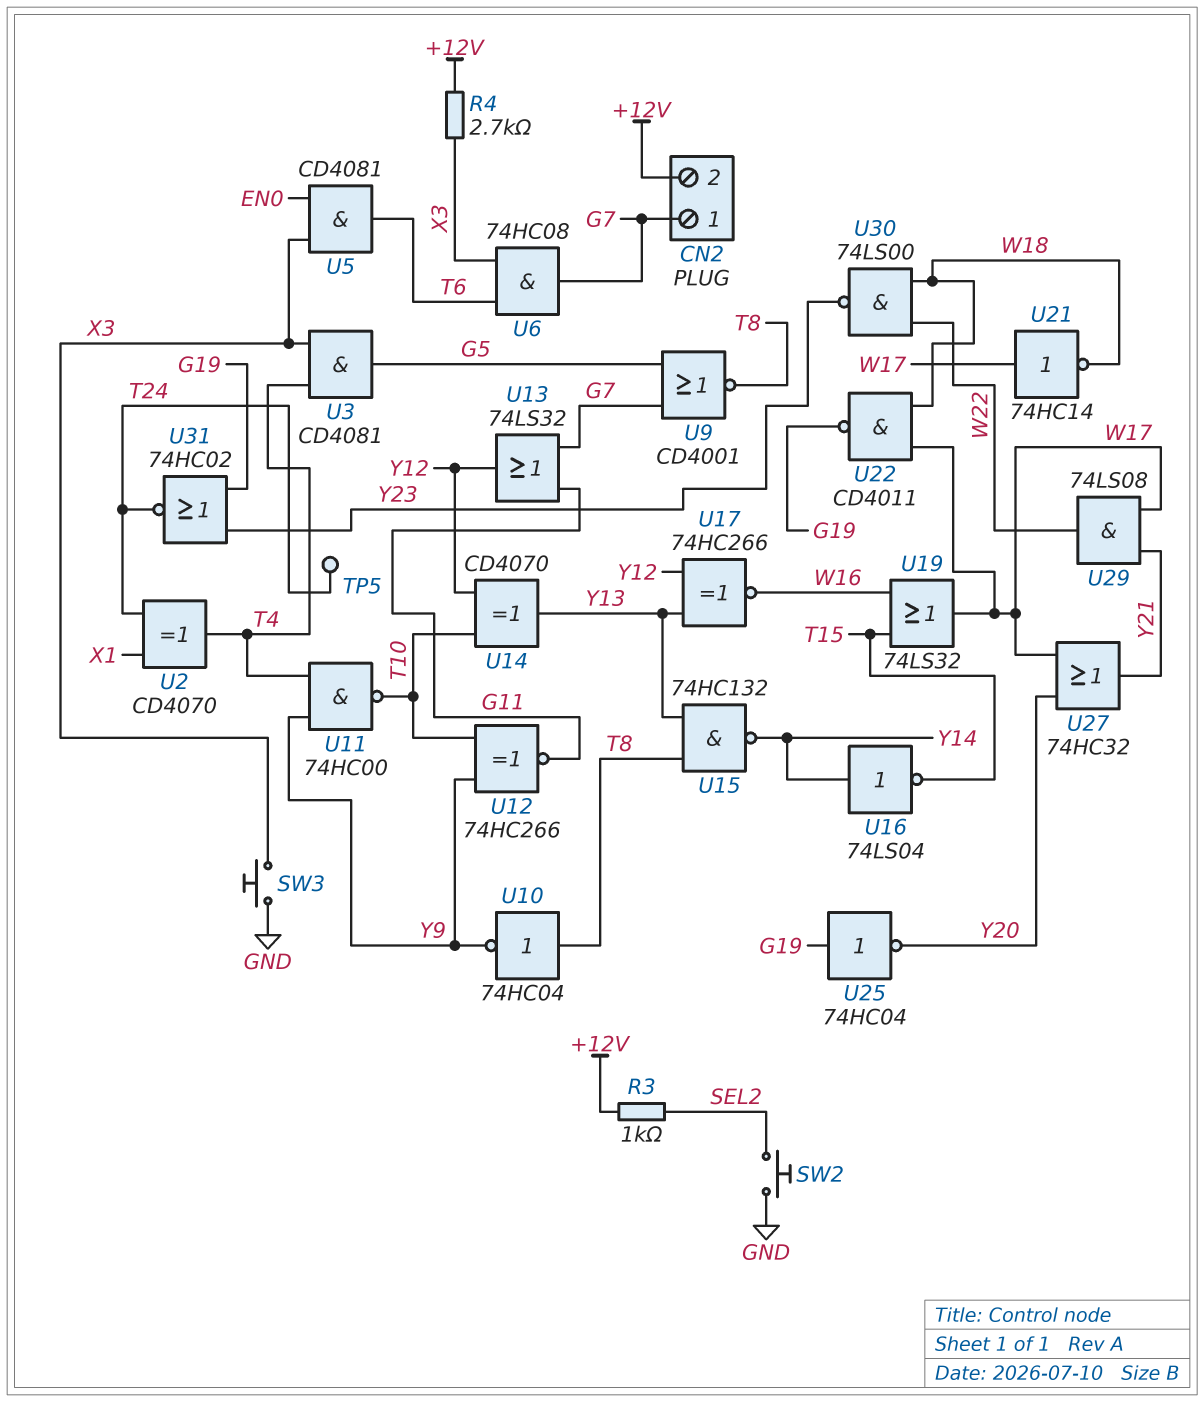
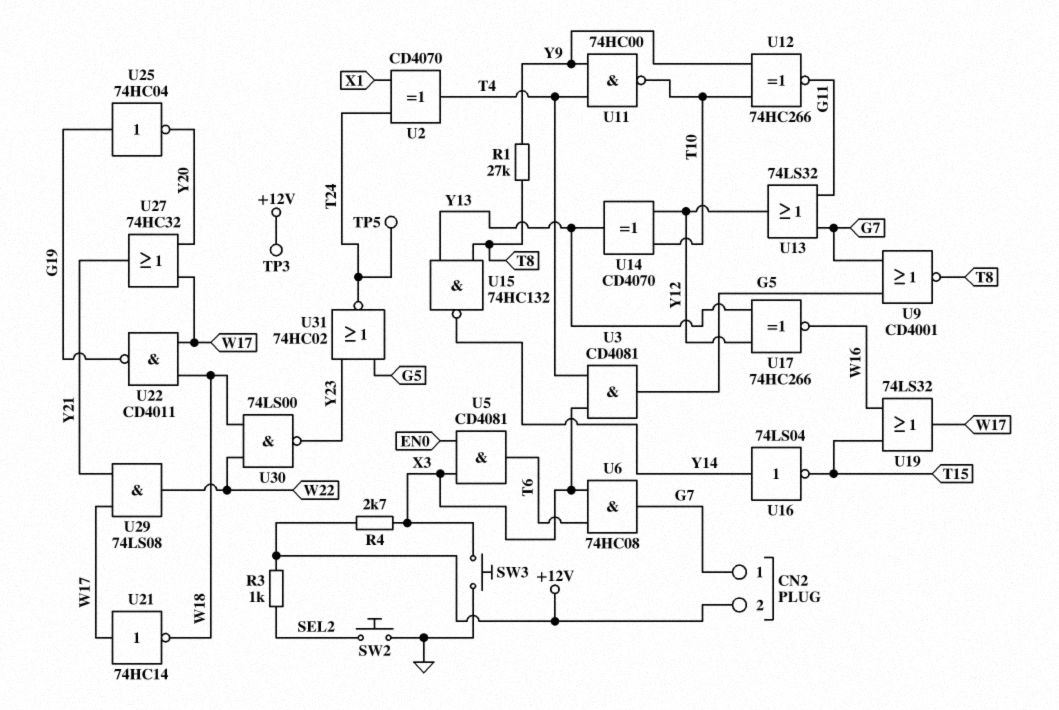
R1: none -> 27k (T8, Y9)
TP3: none -> test point (+12V)
U10: NOT 74HC04 (in T8, out Y9) -> none
U31: NOR 74HC02 (in G19, in Y23, out T24) -> NOR 74HC02 (in G5, in Y23, out T24)

